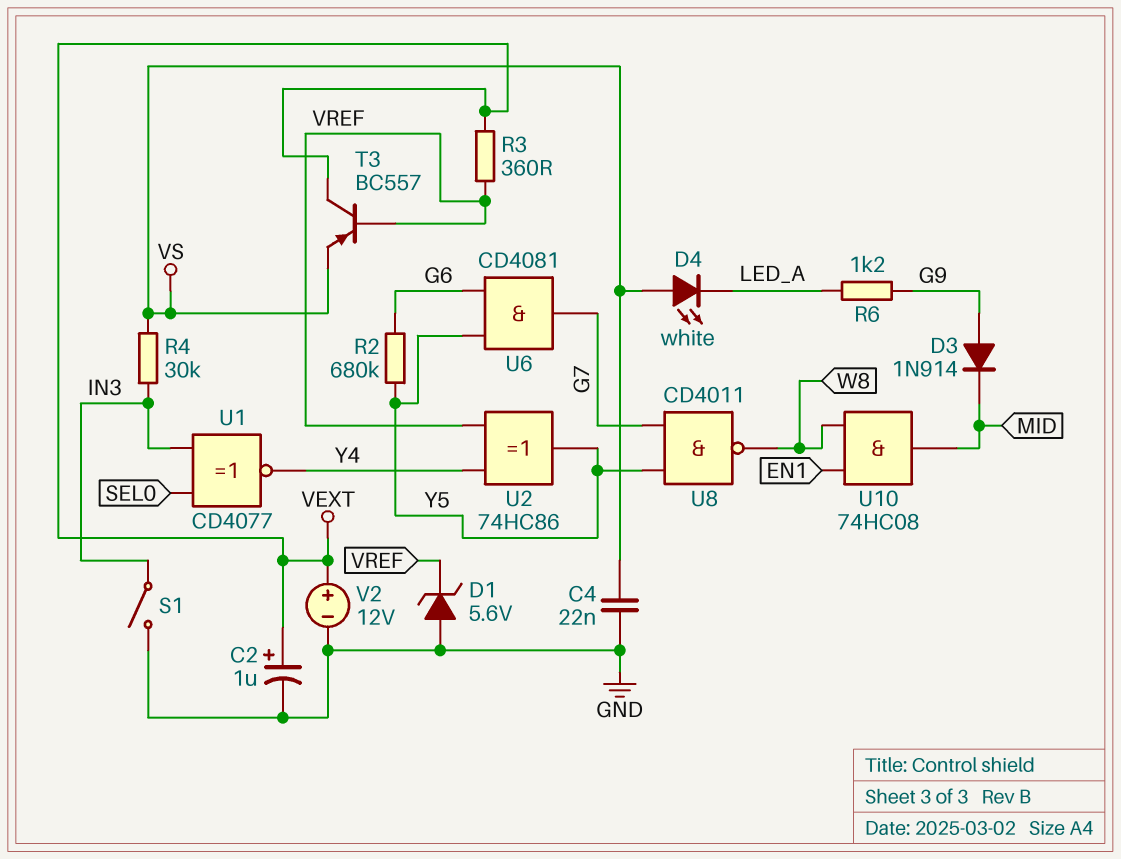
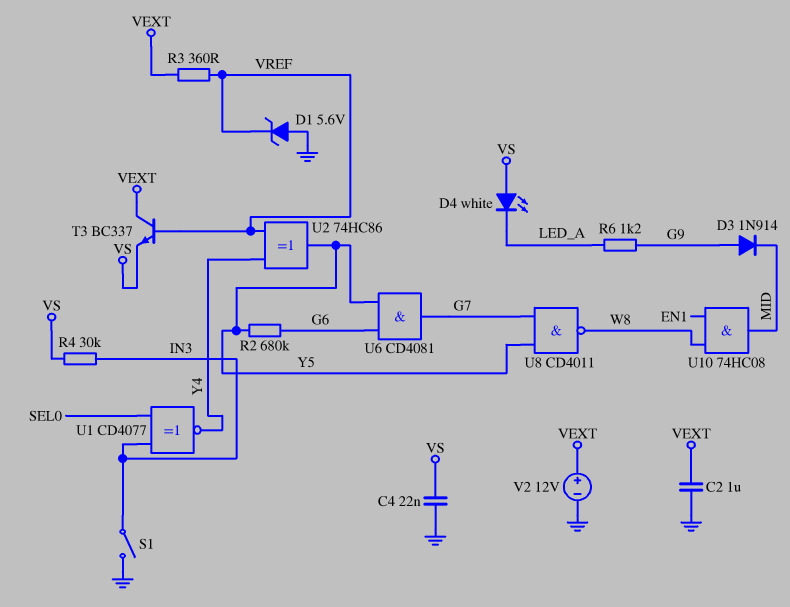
C2: 1uF (plus VEXT, minus GND) -> 1uF (GND, VEXT)
T3: PNP BC557 (B VREF, C VEXT, E VS) -> NPN BC337 (B VREF, C VEXT, E VS)

